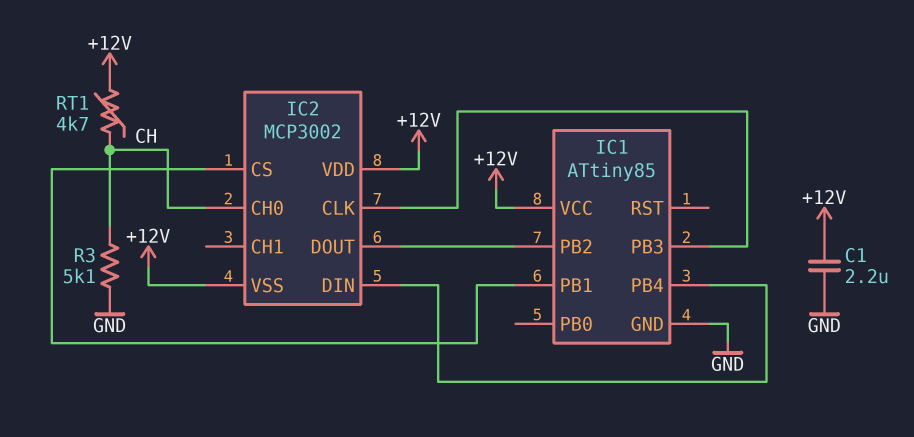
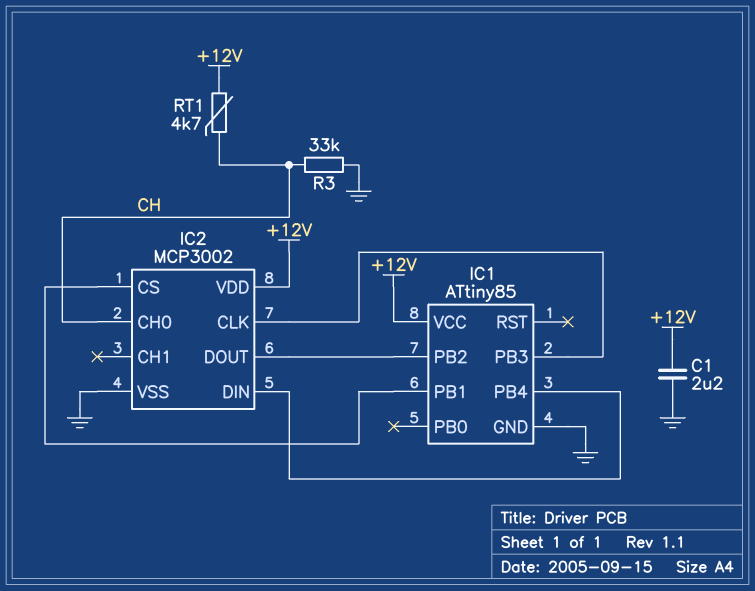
IC2 pin VSS: +12V -> GND
R3: 5.1k (CH, GND) -> 33k (CH, GND)

